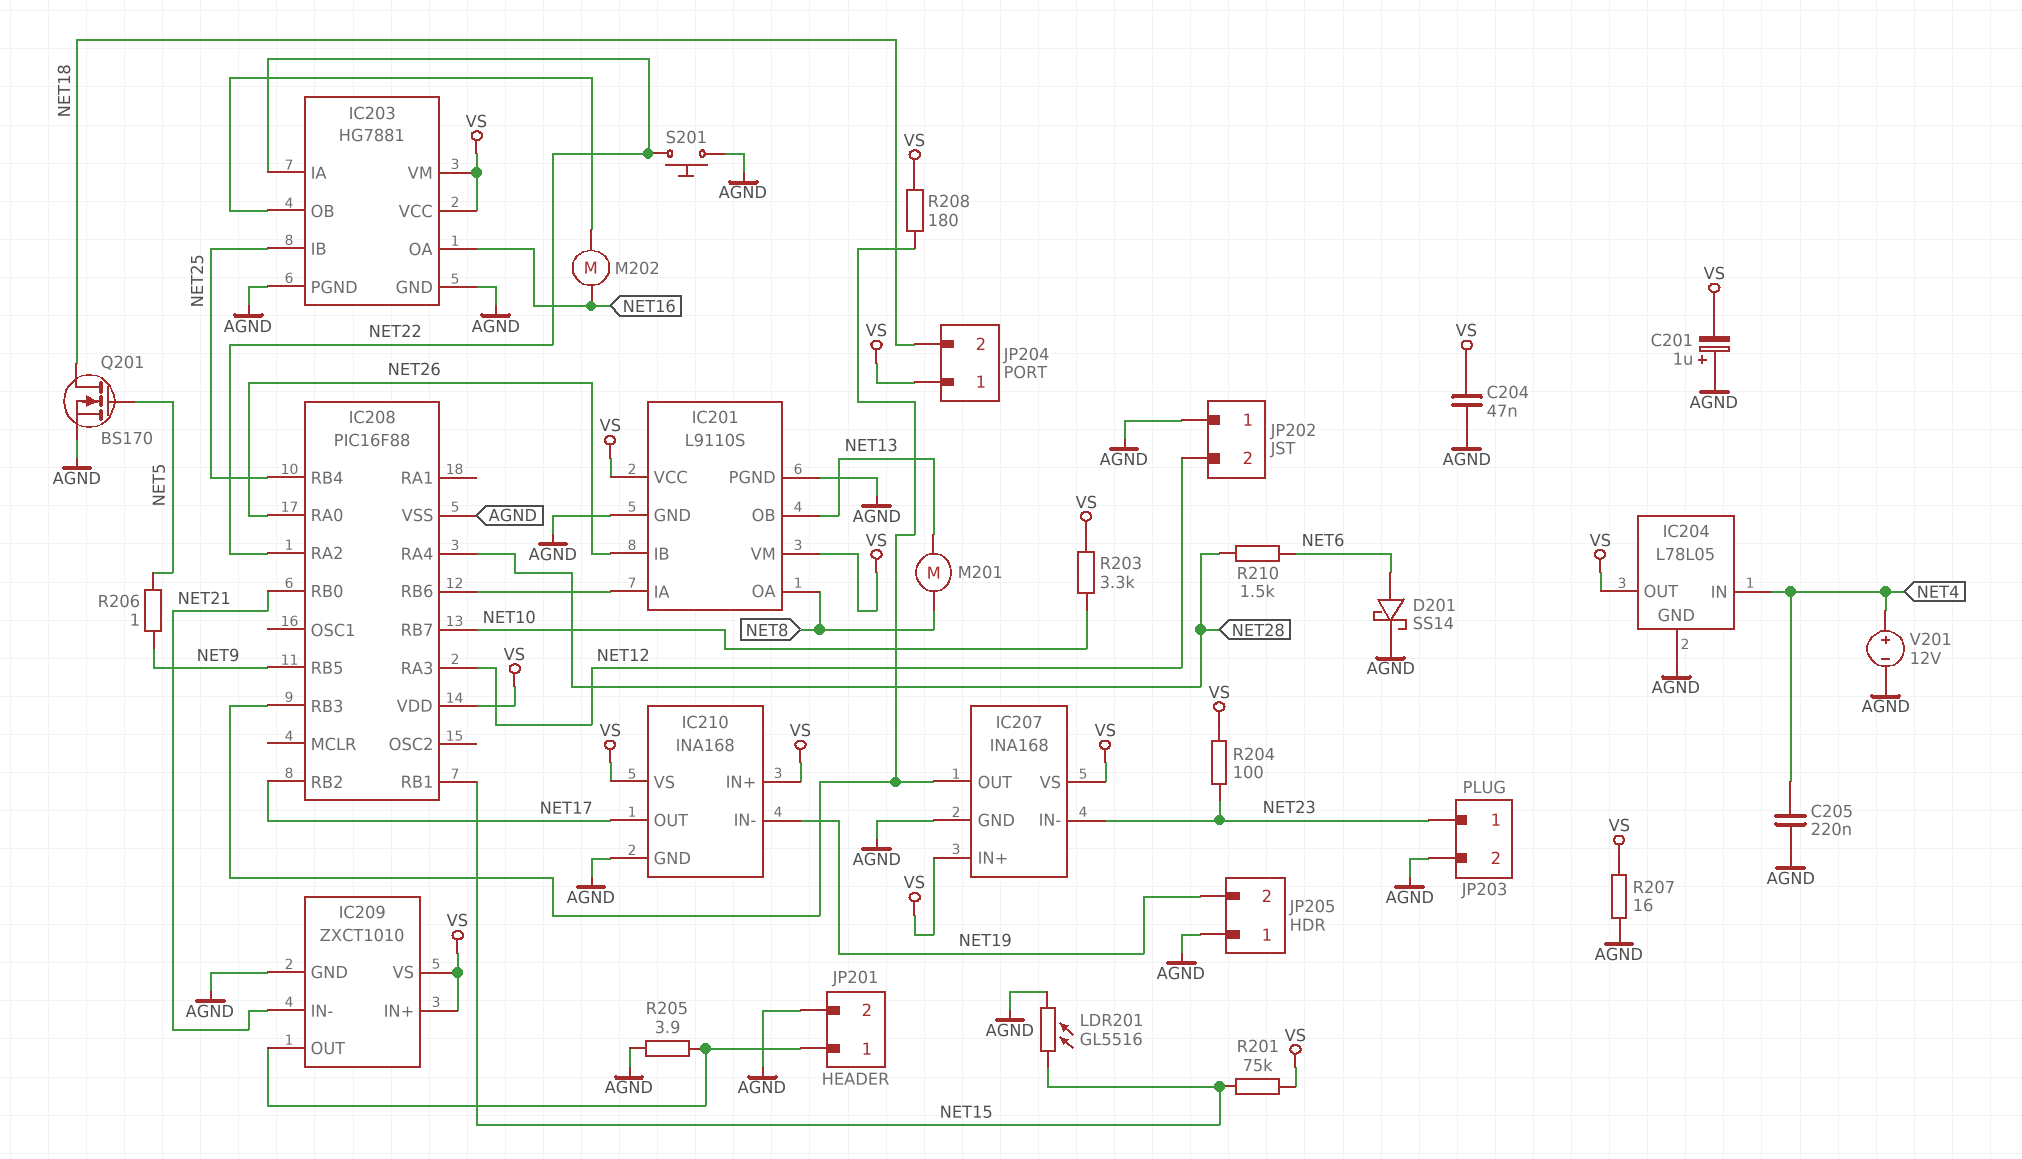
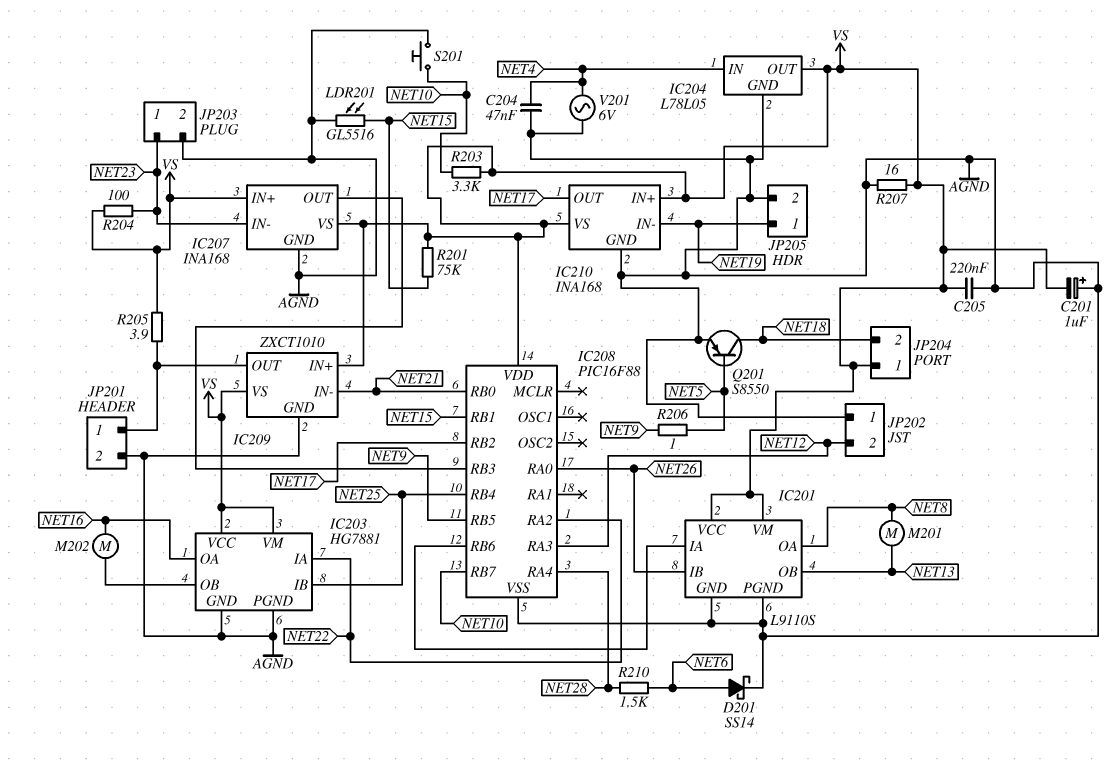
C204: 47nF (AGND, VS) -> 47nF (AGND, NET4)
C205: 220nF (AGND, NET4) -> 220nF (AGND, VS)
JP205 pin 1: AGND -> NET19
JP205 pin 2: NET19 -> AGND
Q201: NMOS BS170 (G NET5, D NET18, S AGND) -> PNP S8550 (B NET5, C NET18, E AGND)
R205: 3.9 (AGND, IC209/OUT) -> 3.9 (IC209/OUT, VS)
R208: 180 (IC207/OUT, VS) -> none
S201: button (AGND, NET22) -> button (AGND, NET10)
V201: 12V (plus NET4, minus AGND) -> AC 6V (AGND, NET4)

